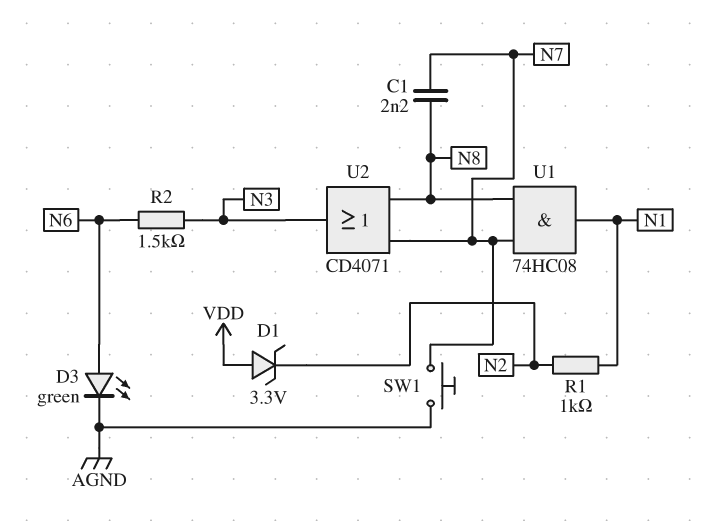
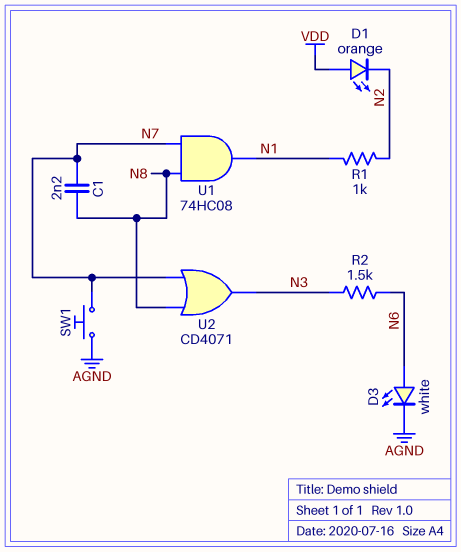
D1: zener 3.3V (A VDD, K N2) -> LED orange (A VDD, K N2)
D3: LED green (A N6, K AGND) -> LED white (A N6, K AGND)

